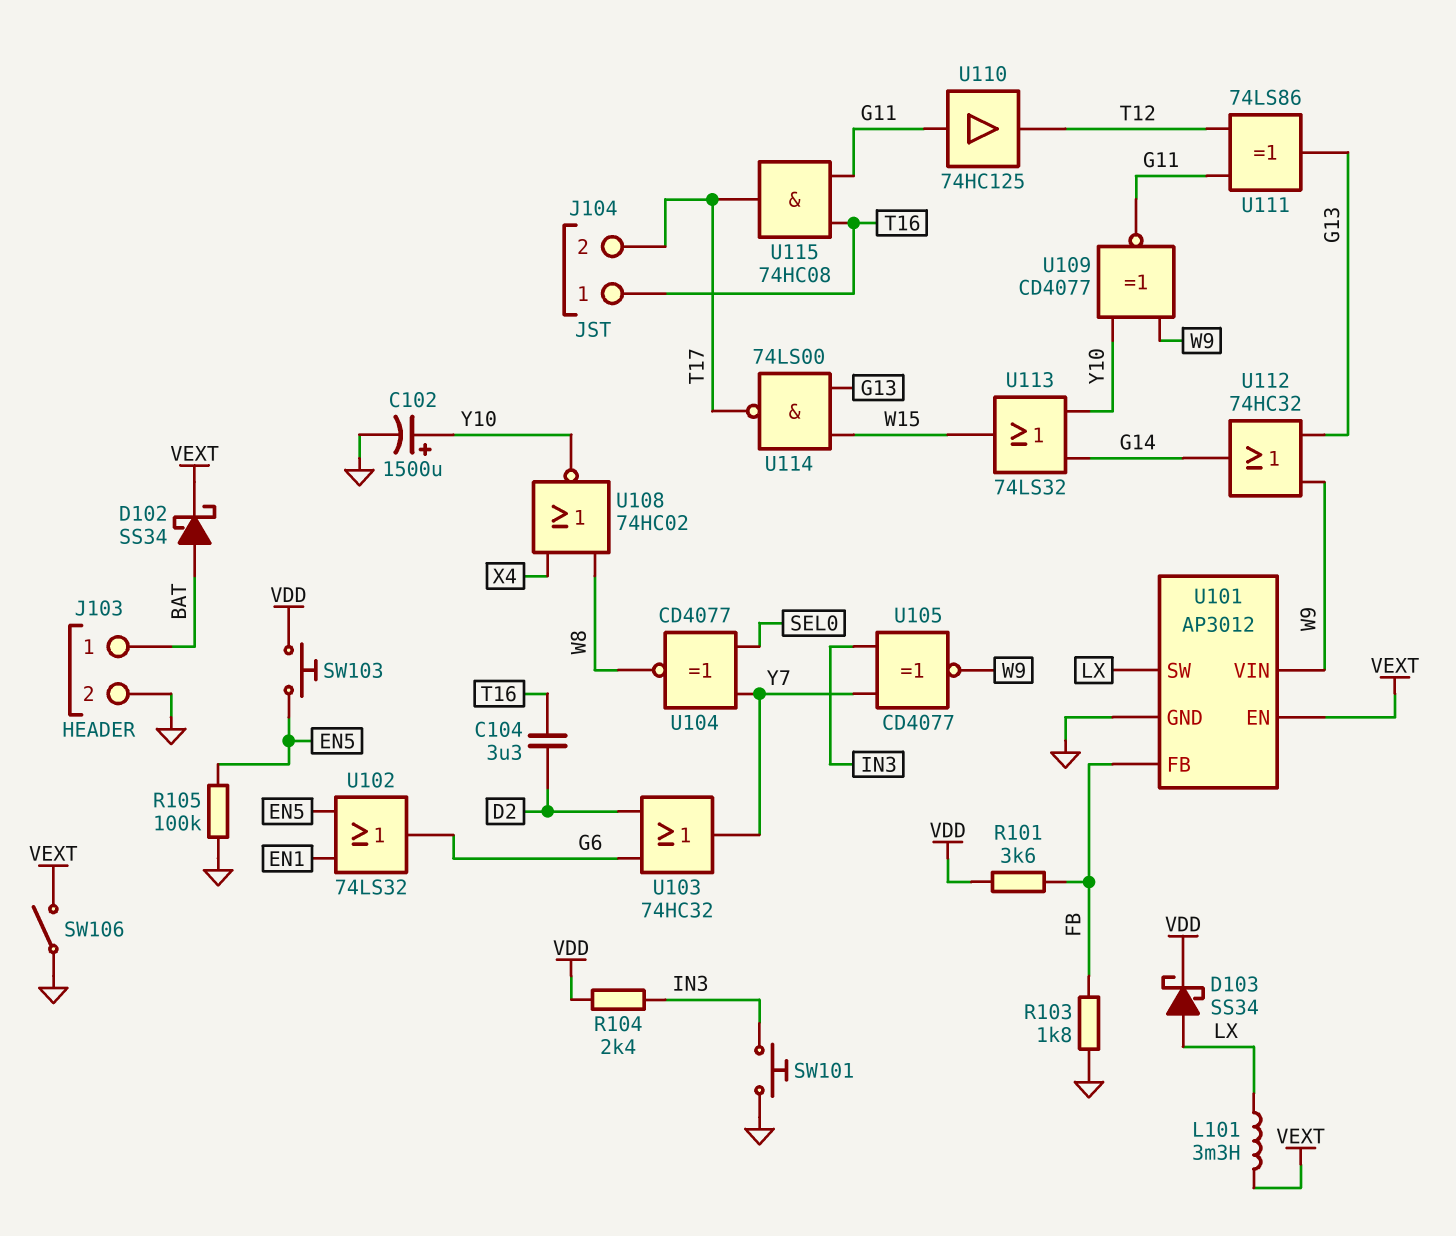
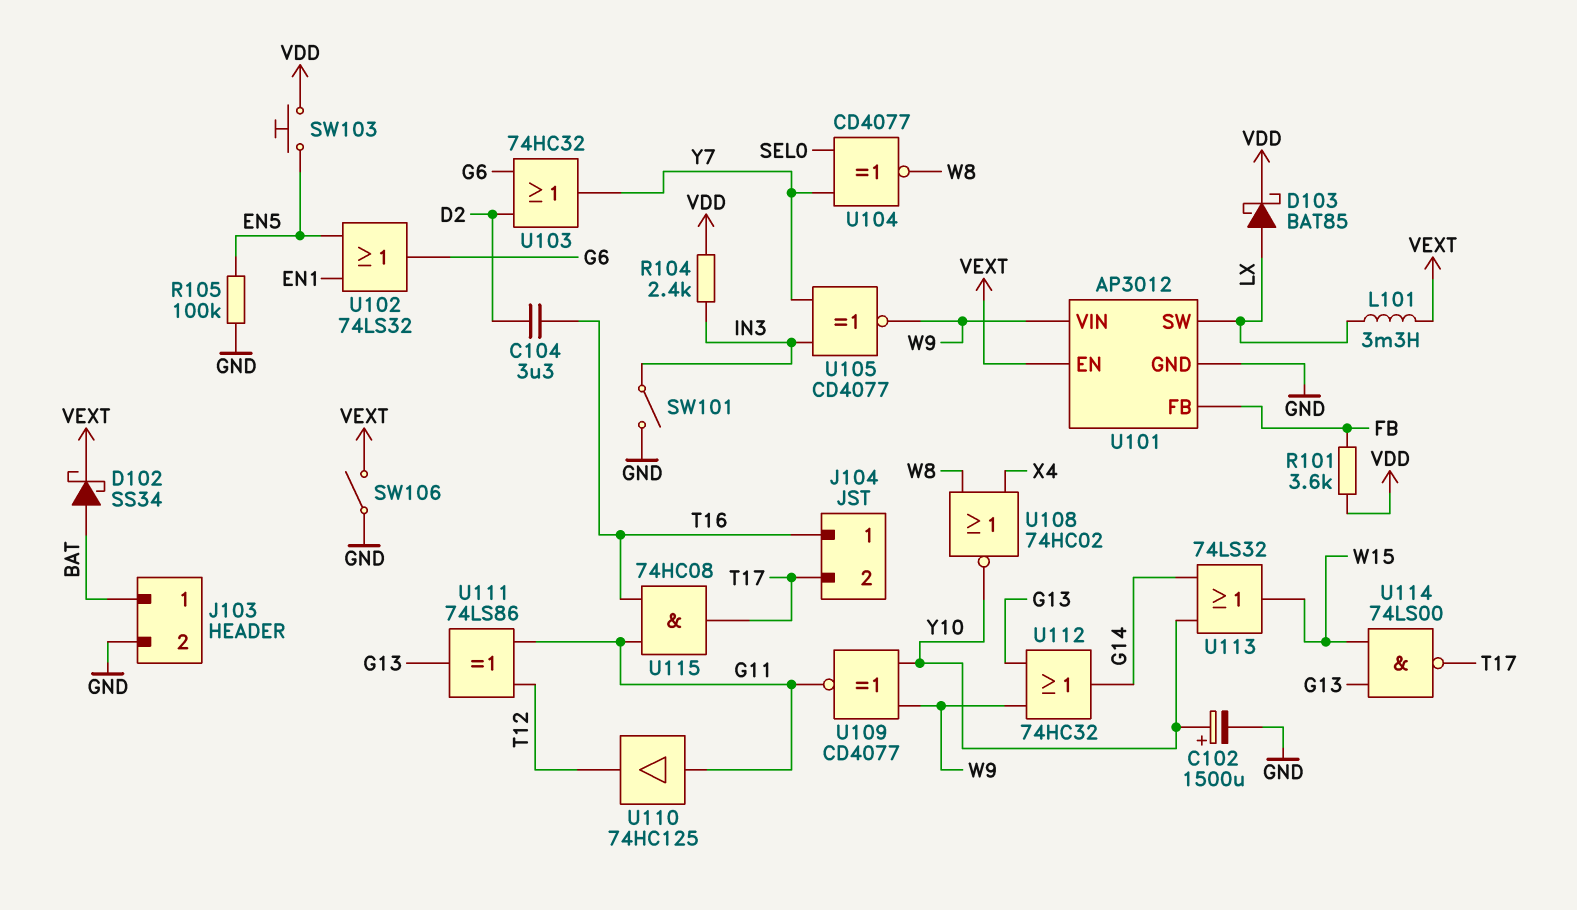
D103: schottky SS34 (A LX, K VDD) -> schottky BAT85 (A LX, K VDD)
R103: 1.8k (FB, GND) -> none
SW101: button (GND, IN3) -> switch (GND, IN3)

